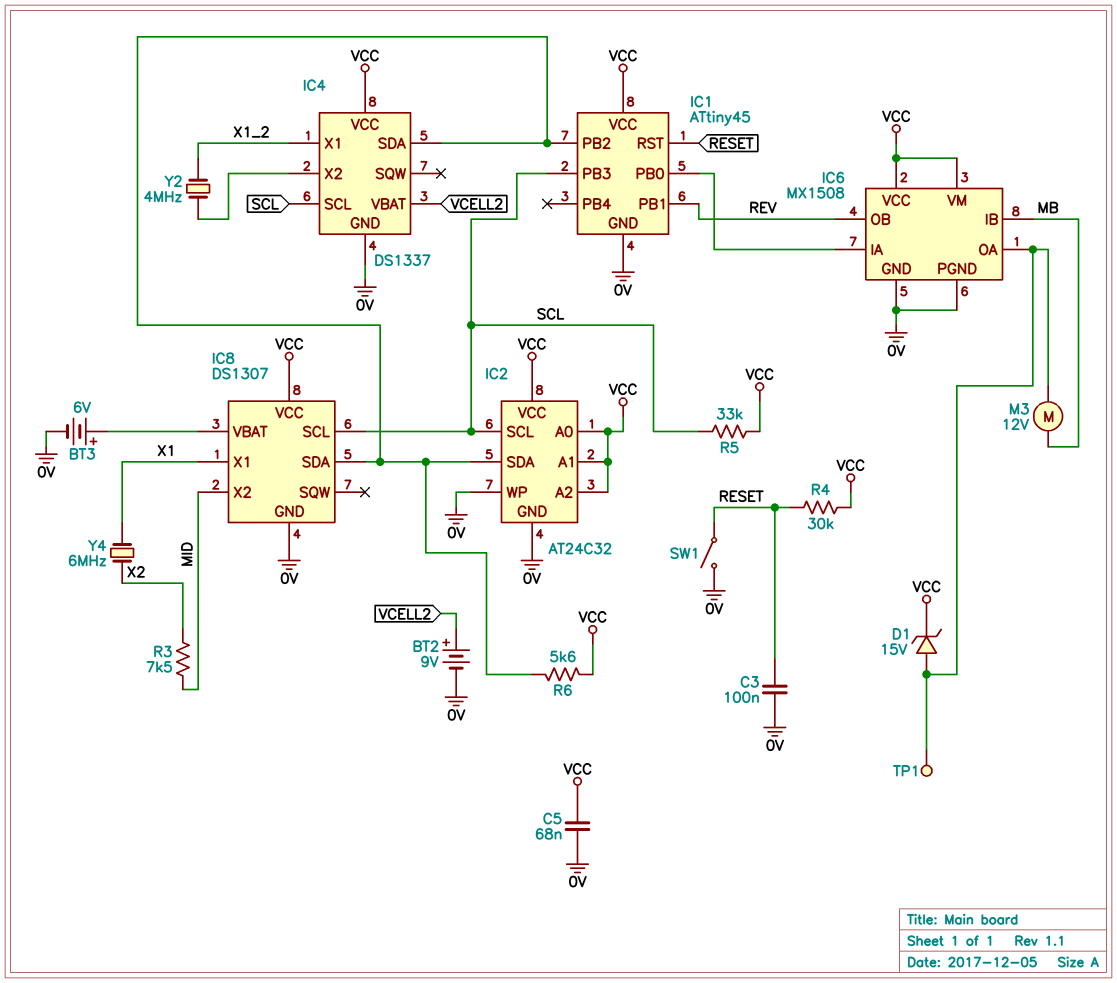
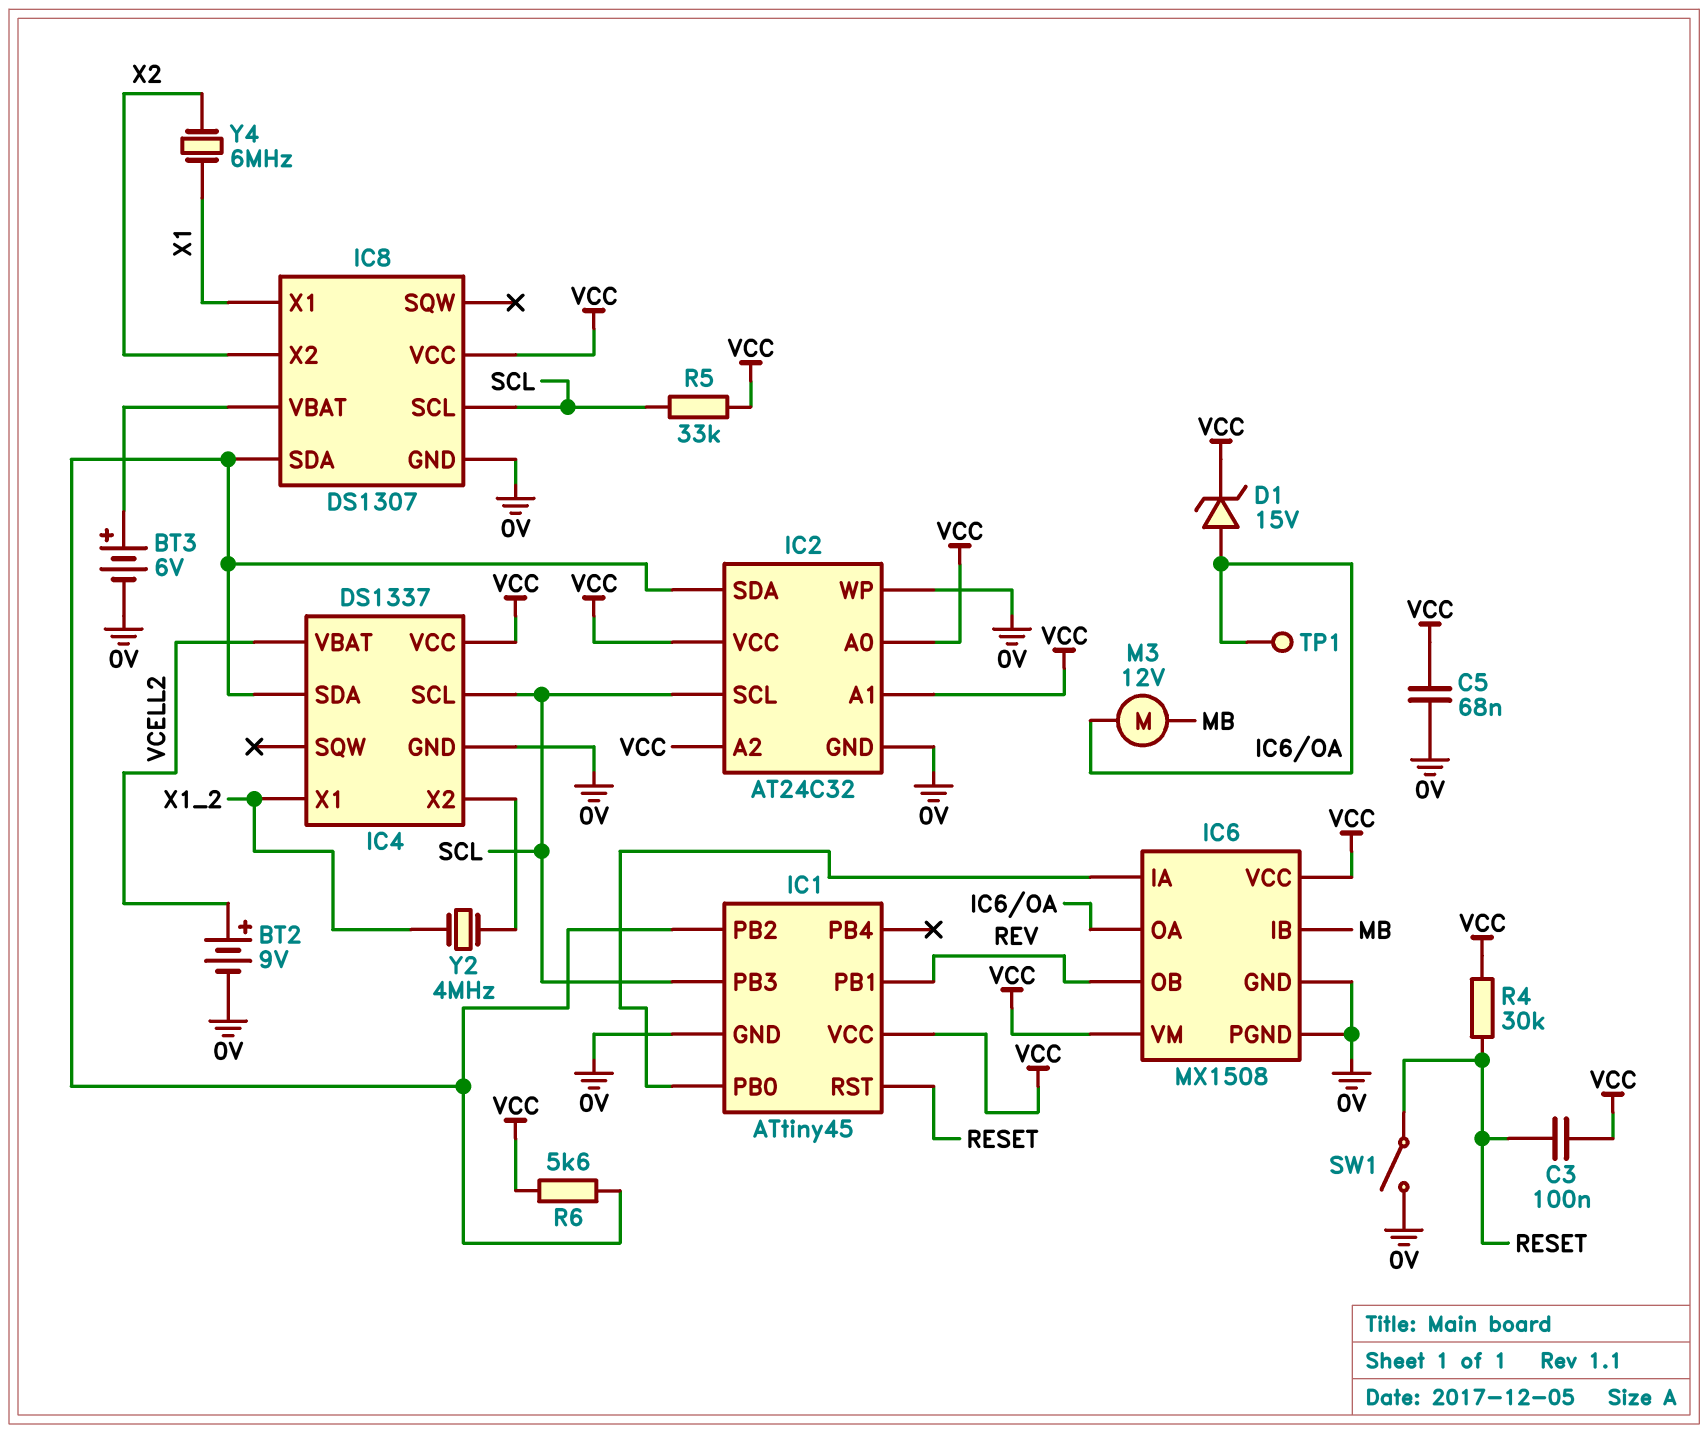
C3: 100nF (0V, RESET) -> 100nF (RESET, VCC)
IC8 pin X2: MID -> X2
R3: 7.5k (MID, X2) -> none

